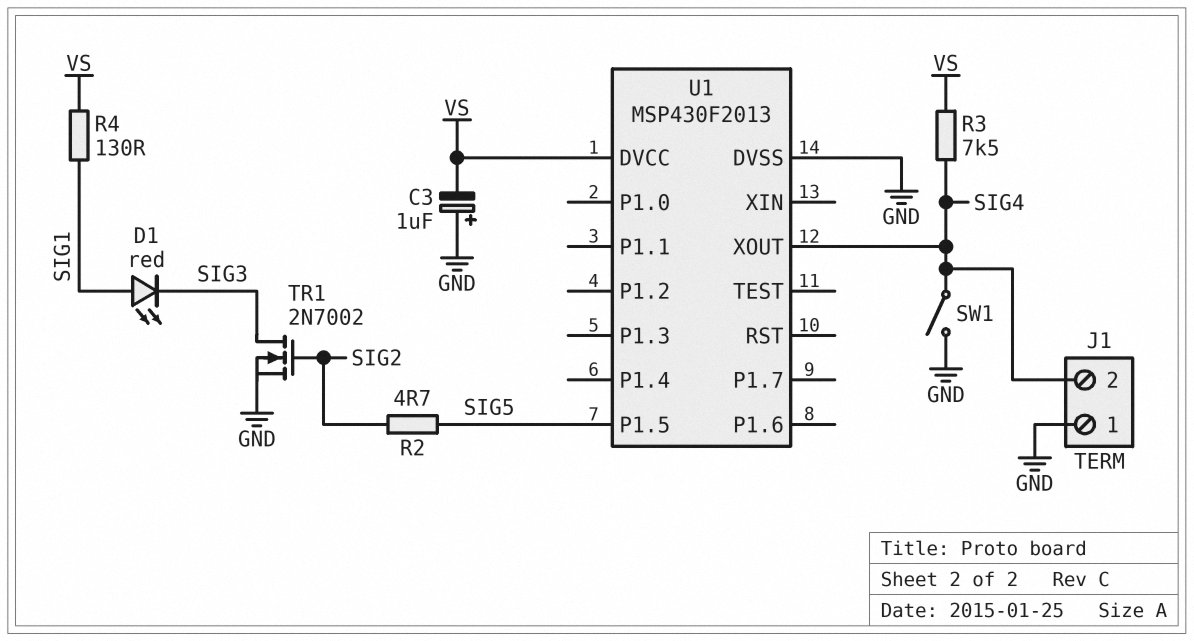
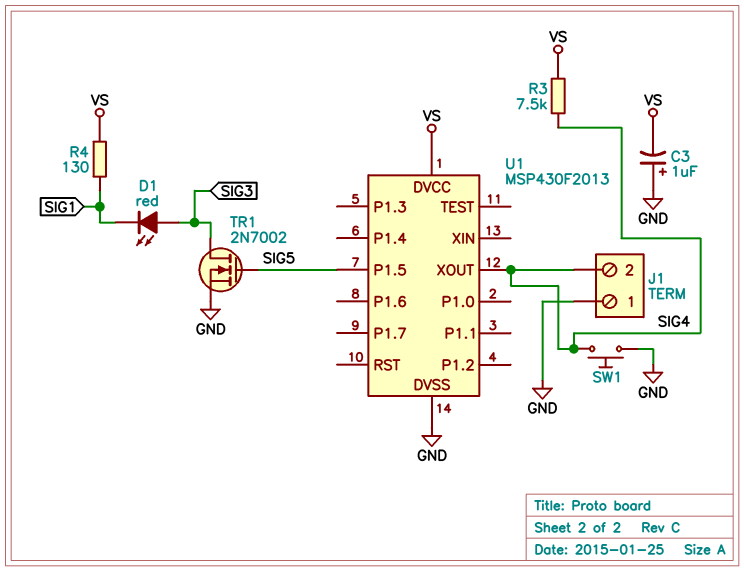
D1: LED red (A SIG1, K SIG3) -> LED red (A SIG3, K SIG1)
R2: 4.7 (SIG2, SIG5) -> none
SW1: switch (GND, SIG4) -> button (GND, SIG4)
TR1: NMOS 2N7002 (G SIG2, D SIG3, S GND) -> NMOS 2N7002 (G SIG5, D SIG3, S GND)

